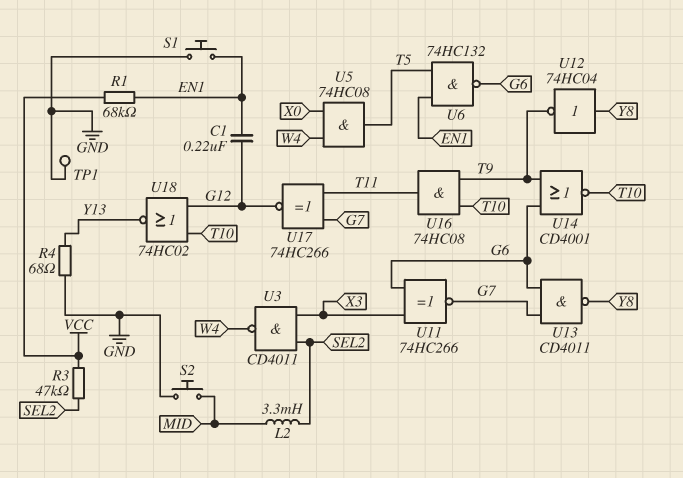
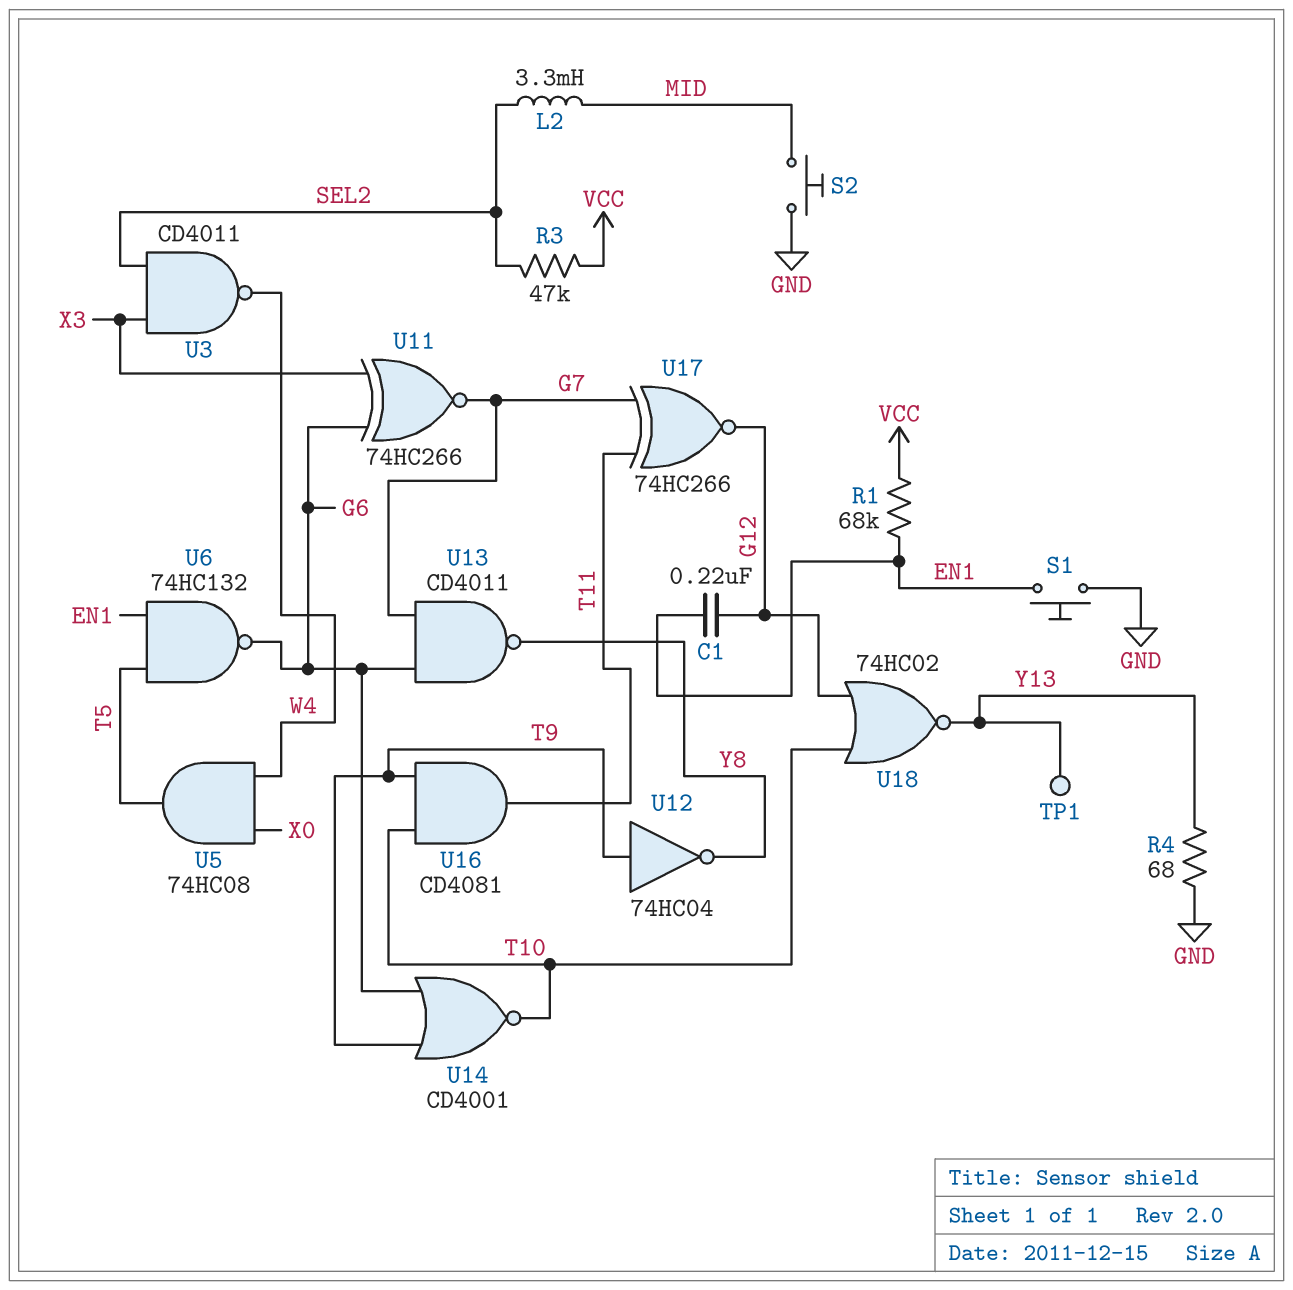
TP1: test point (GND) -> test point (Y13)
U12: NOT 74HC04 (in Y8, out T9) -> NOT 74HC04 (in T9, out Y8)
U16: AND 74HC08 (in T9, in T10, out T11) -> AND CD4081 (in T9, in T10, out T11)

